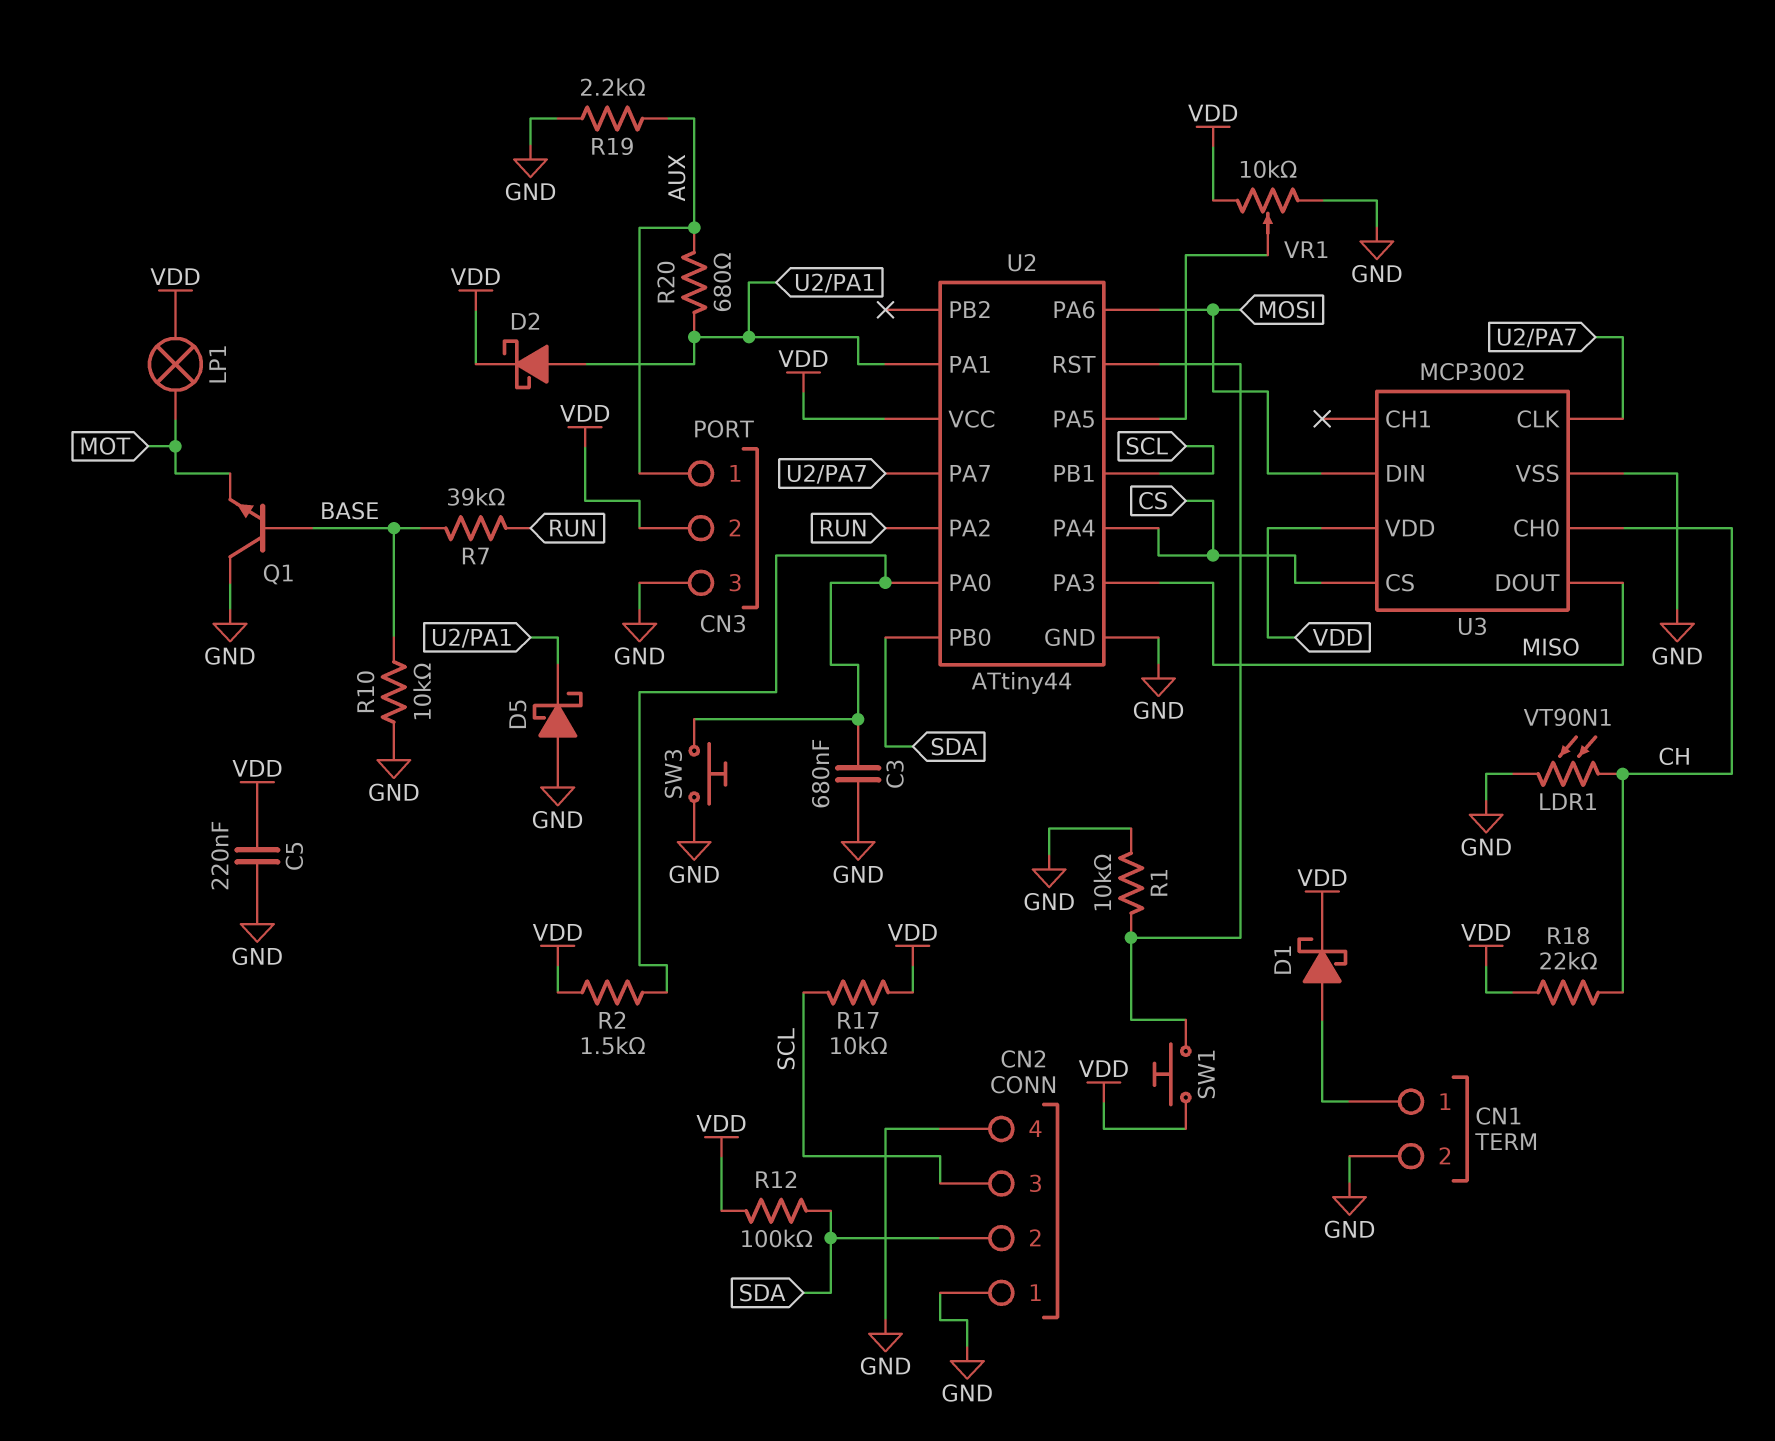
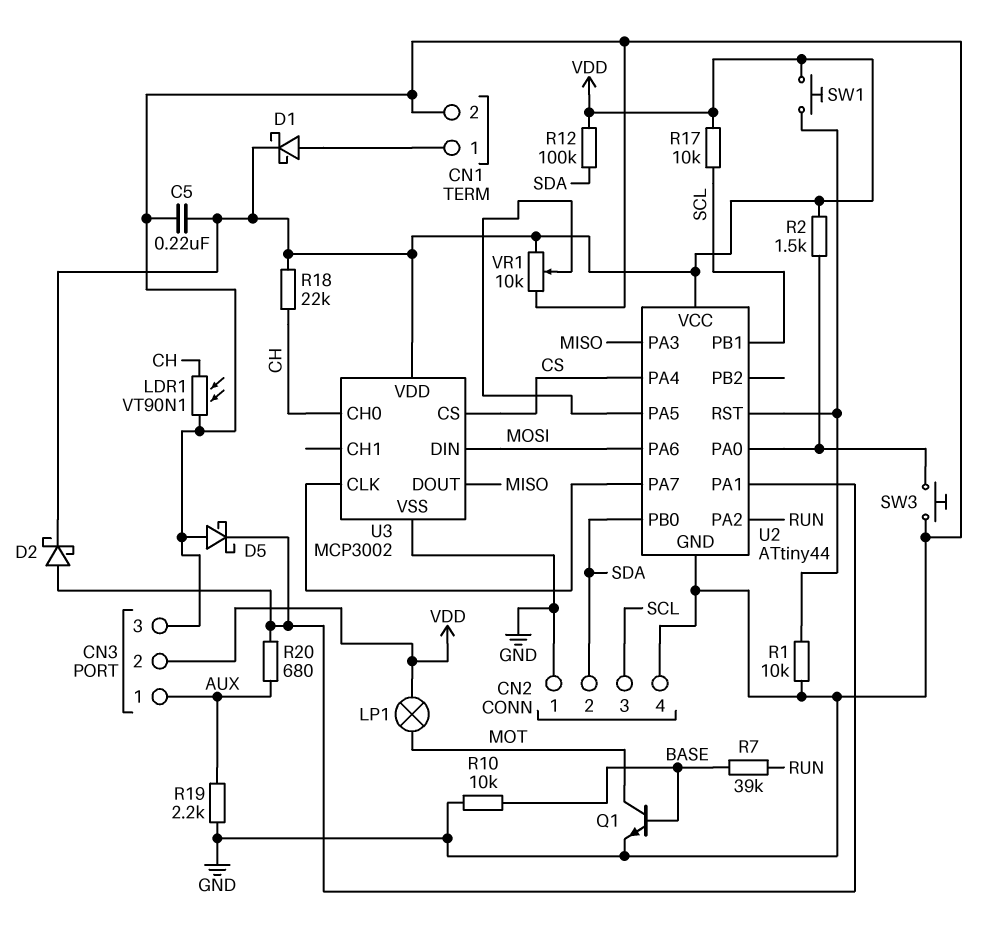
C3: 680nF (GND, U2/PA0) -> none
Q1: NPN (B BASE, C GND, E MOT) -> NPN (B BASE, C MOT, E GND)

